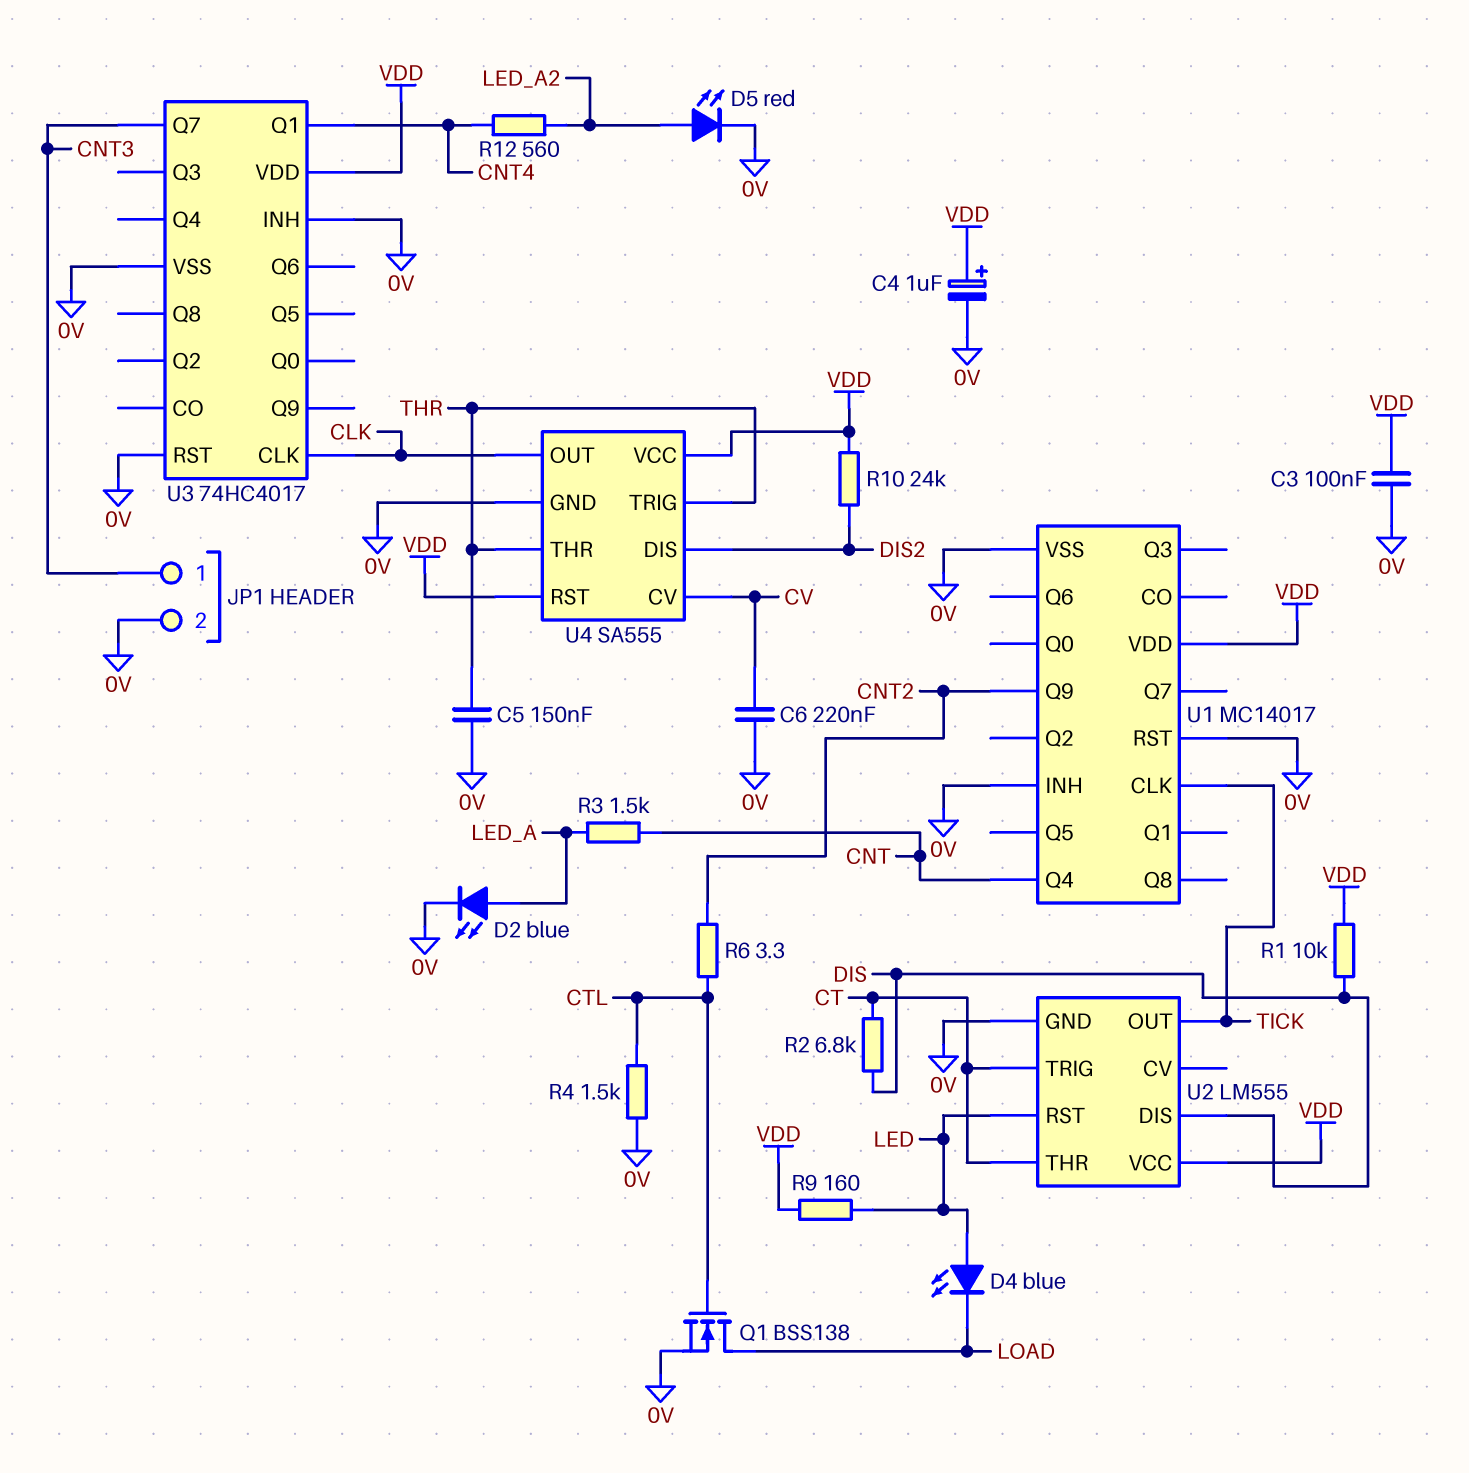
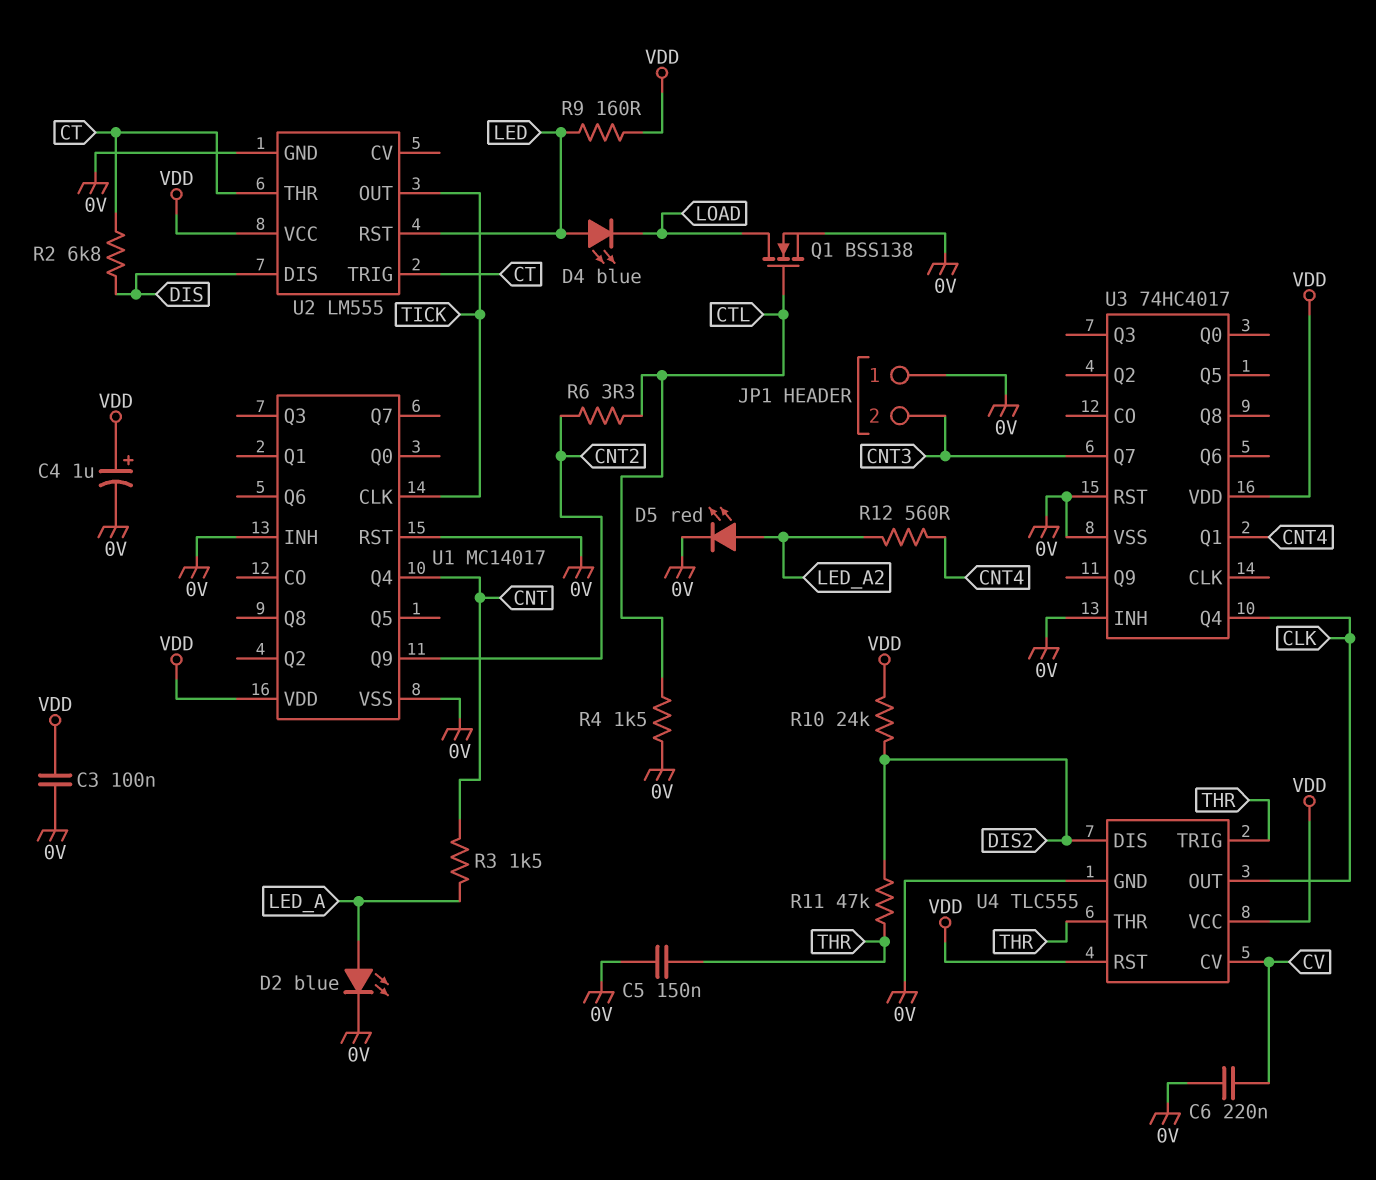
JP1 pin 1: CNT3 -> 0V
JP1 pin 2: 0V -> CNT3
R1: 10k (DIS, VDD) -> none
R11: none -> 47k (DIS2, THR)
U3 pin CLK: CLK -> none
U3 pin Q4: none -> CLK
U4: SA555 -> TLC555

